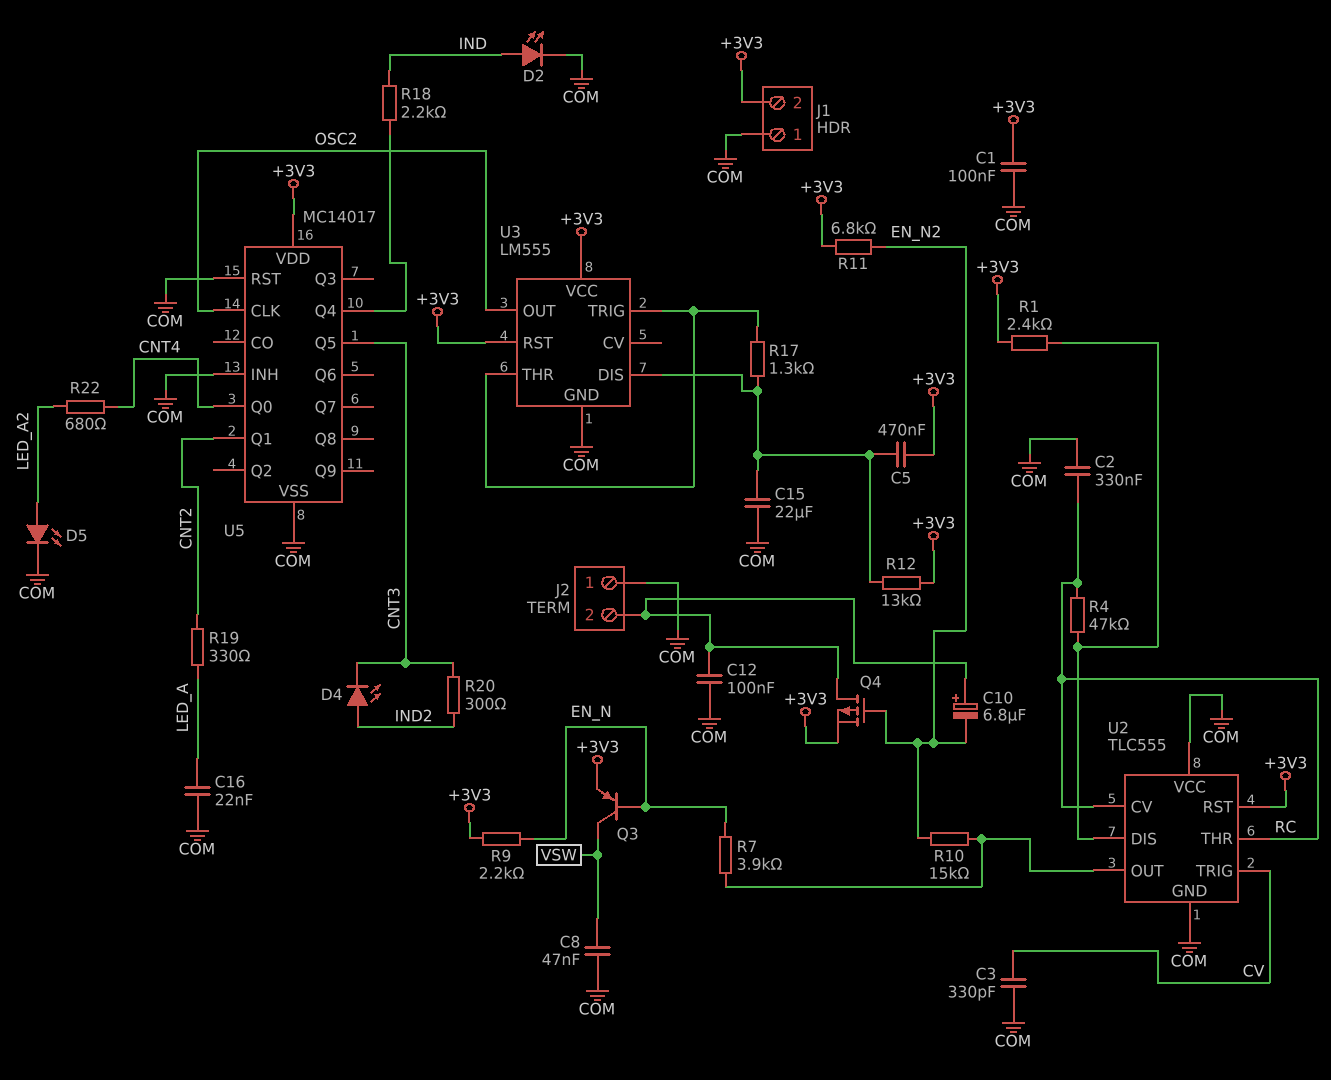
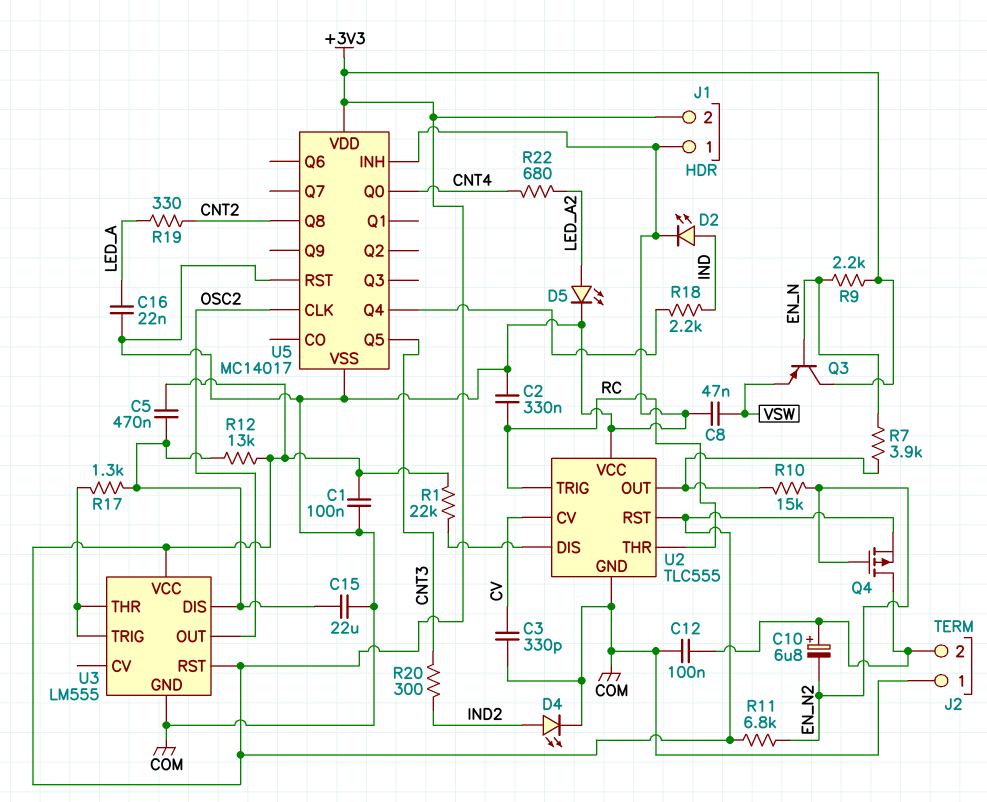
D4: LED (A IND2, K CNT3) -> LED (A IND2, K COM)
Q3: PNP (B EN_N, C VSW, E +3V3) -> PNP (B EN_N, C +3V3, E VSW)
R1: 2.4k (+3V3, U2/DIS) -> 22k (+3V3, U2/DIS)
R4: 47k (RC, U2/DIS) -> none
U2 pin CV: RC -> CV
U2 pin TRIG: CV -> RC
U5 pin Q1: CNT2 -> none
U5 pin Q8: none -> CNT2

